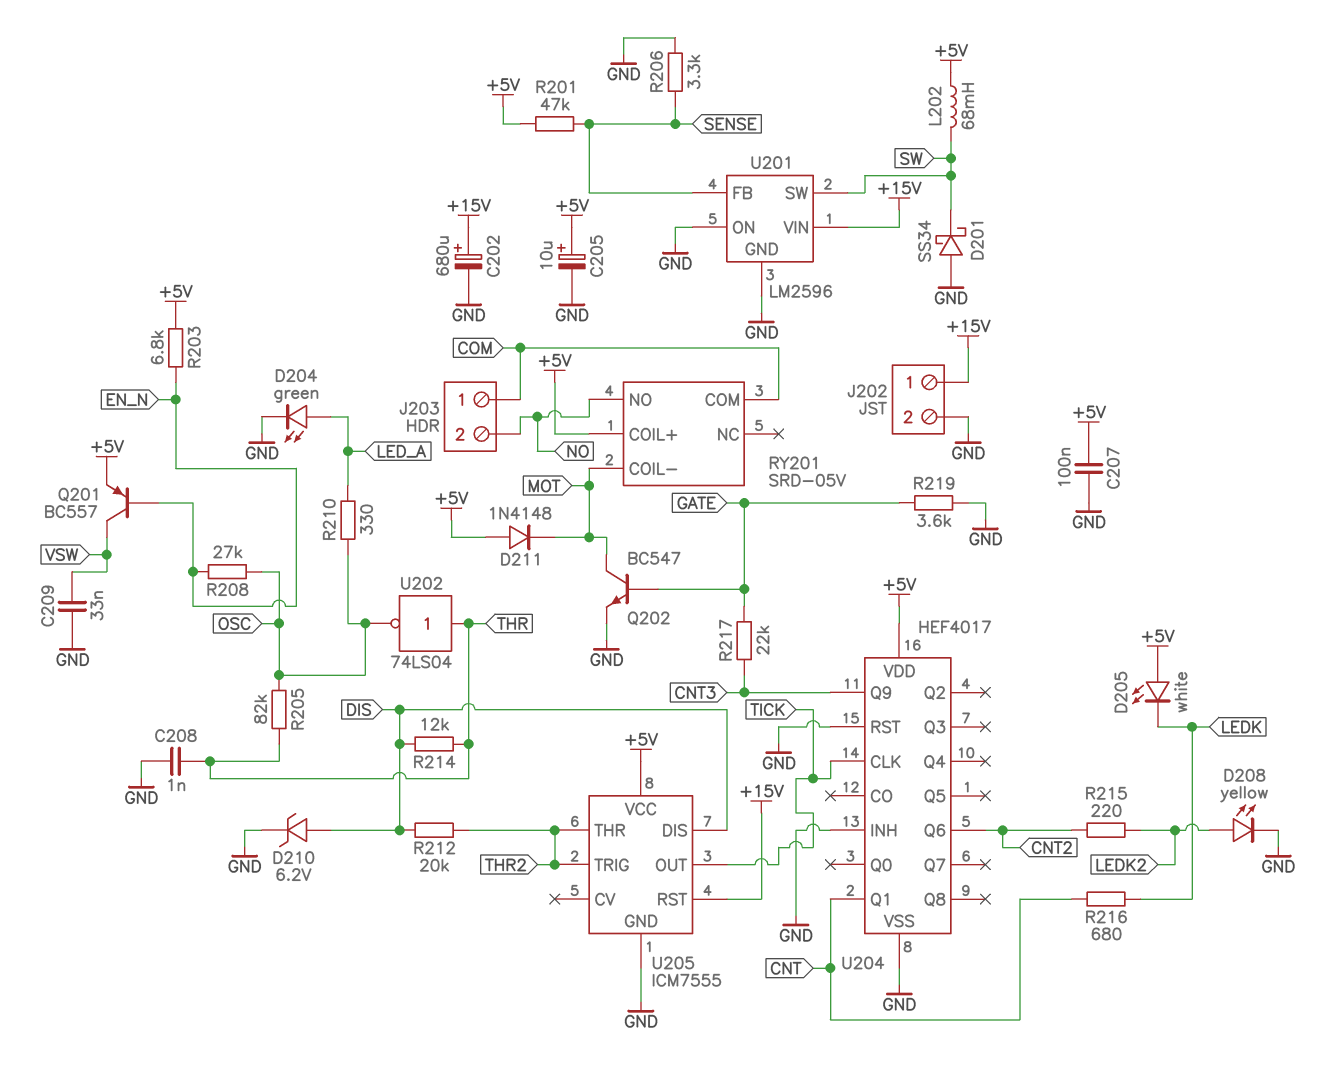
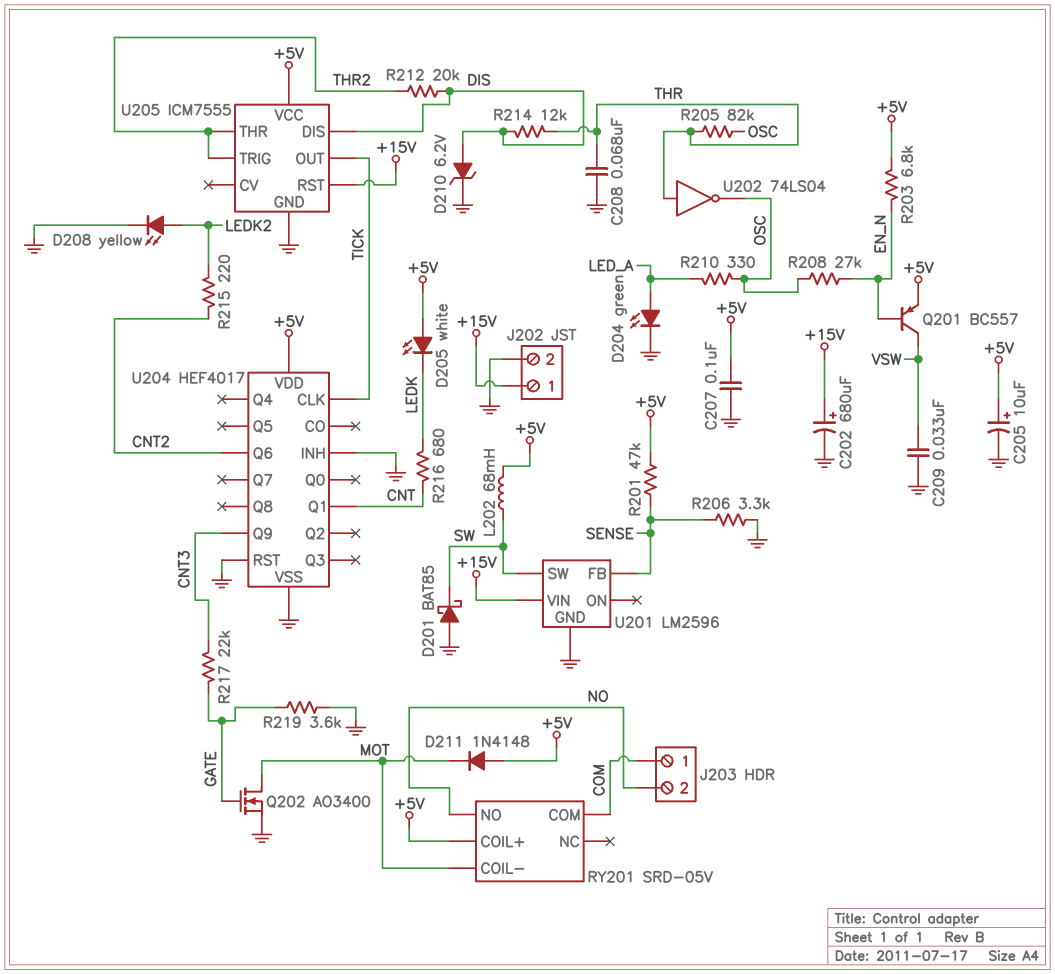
C208: 1nF (GND, THR) -> 68nF (GND, THR)
D201: schottky SS34 (A GND, K SW) -> schottky BAT85 (A GND, K SW)
Q202: NPN BC547 (B GATE, C MOT, E GND) -> NMOS AO3400 (G GATE, D MOT, S GND)
U201 pin ON: GND -> none

